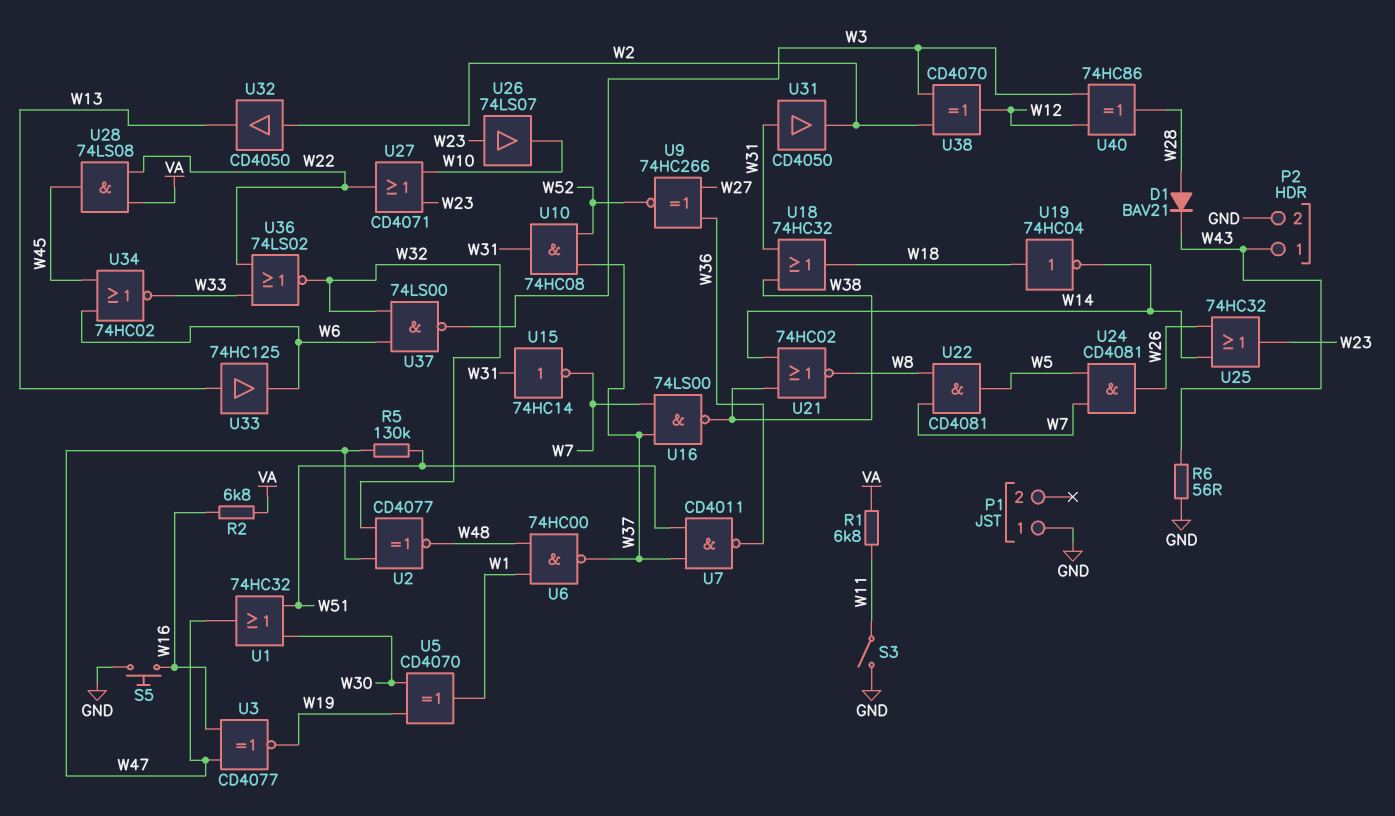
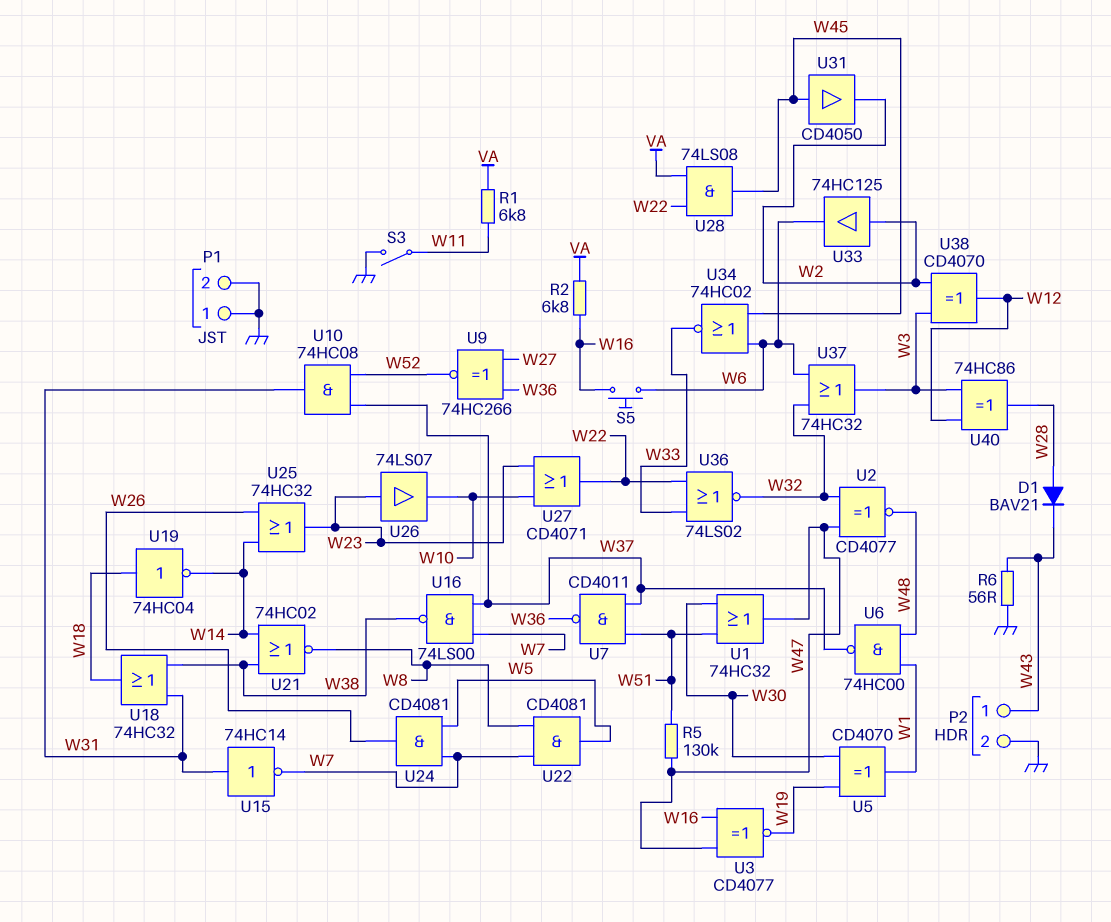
P1 pin 2: none -> GND
S5: button (GND, W16) -> button (W6, W16)
U31: buffer CD4050 (in W31, out W2) -> buffer CD4050 (in W45, out W2)
U32: buffer CD4050 (in W2, out W13) -> none
U33: buffer 74HC125 (in W13, out W6) -> buffer 74HC125 (in W2, out W6)
U37: NAND 74LS00 (in W6, in W32, out W3) -> OR 74HC32 (in W6, in W32, out W3)

